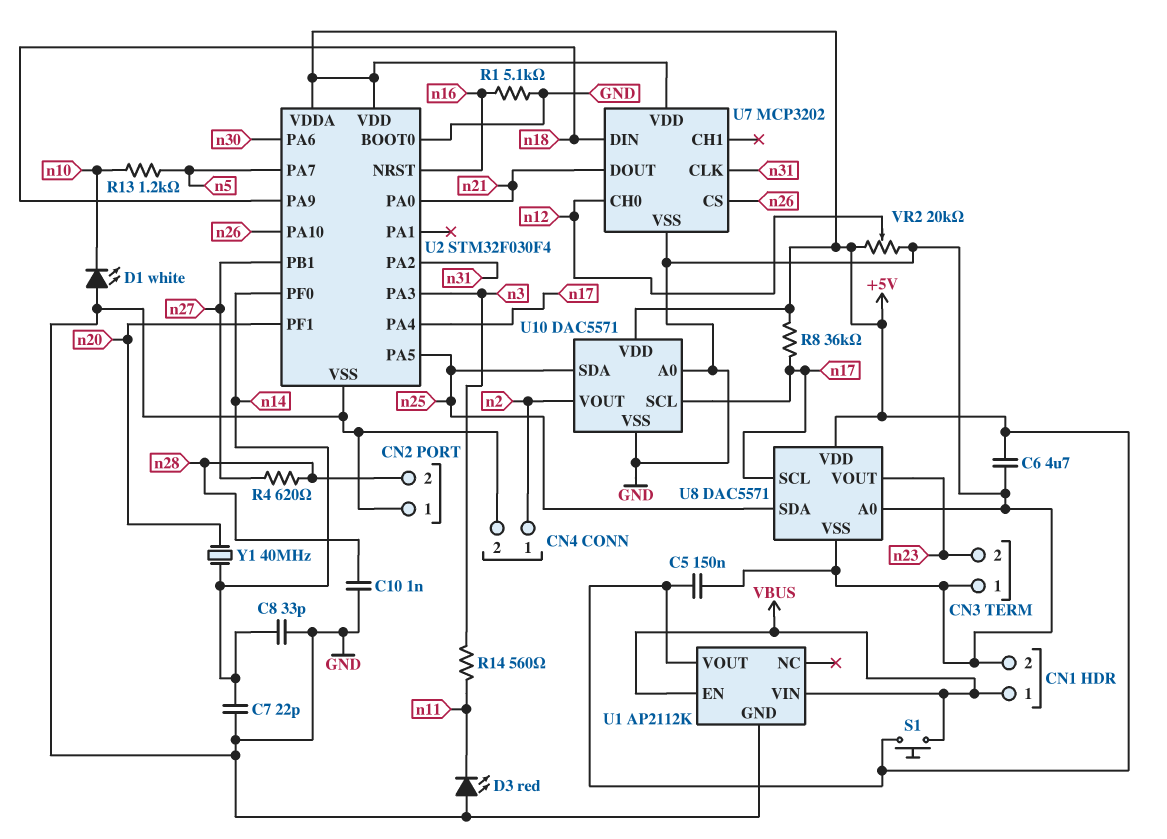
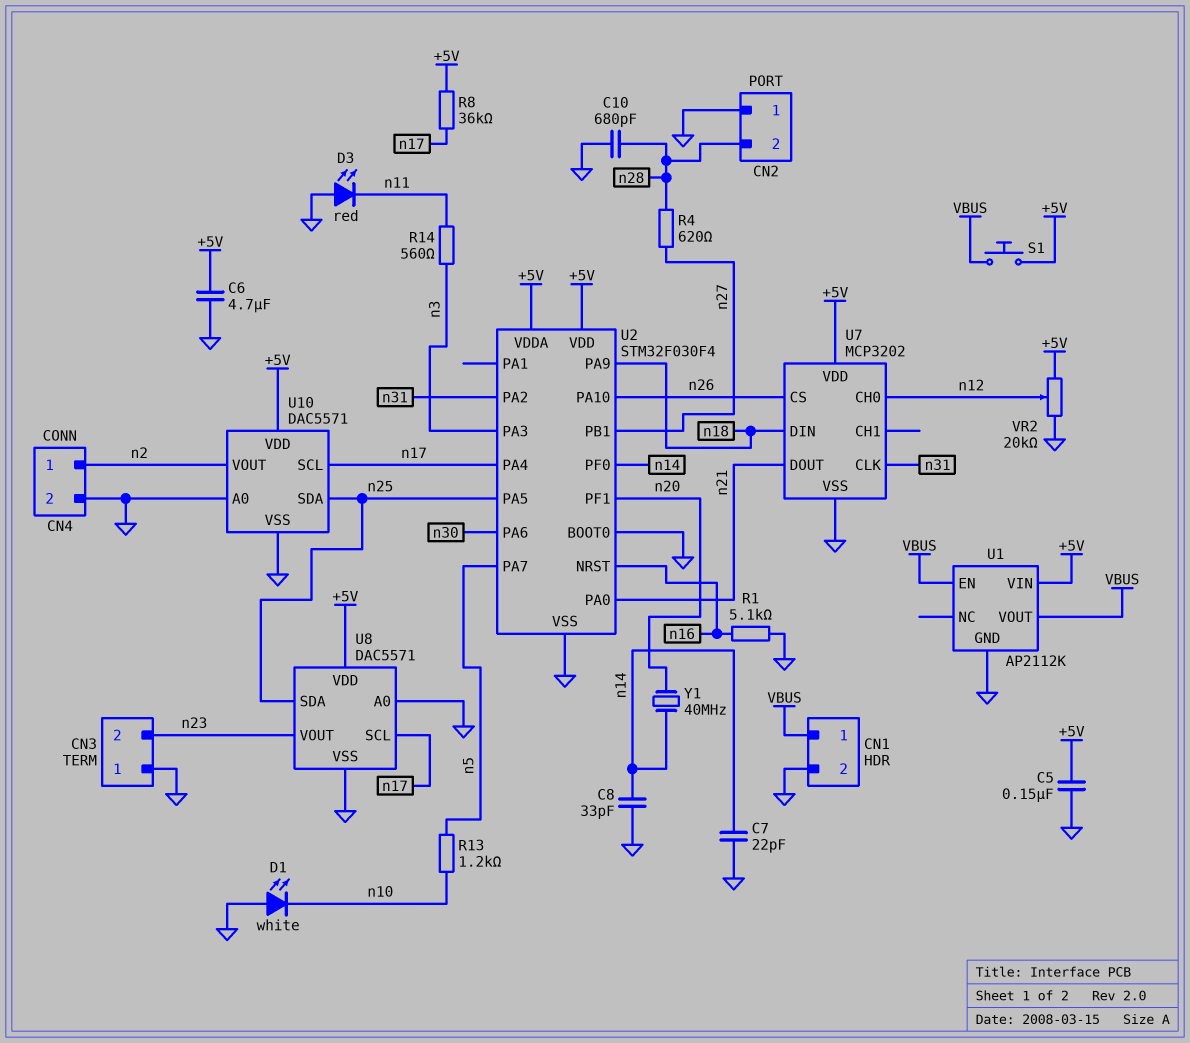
C10: 1nF (GND, n28) -> 680pF (GND, n28)
U1 pin VIN: VBUS -> +5V
U1 pin VOUT: +5V -> VBUS

